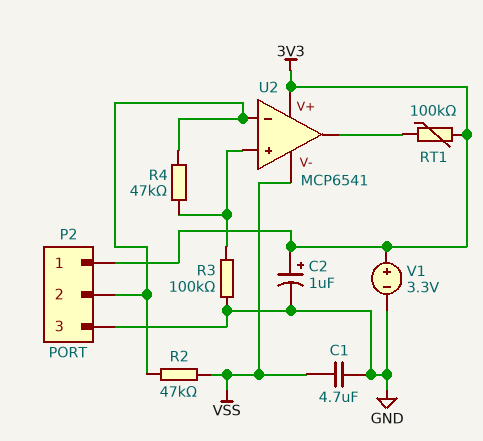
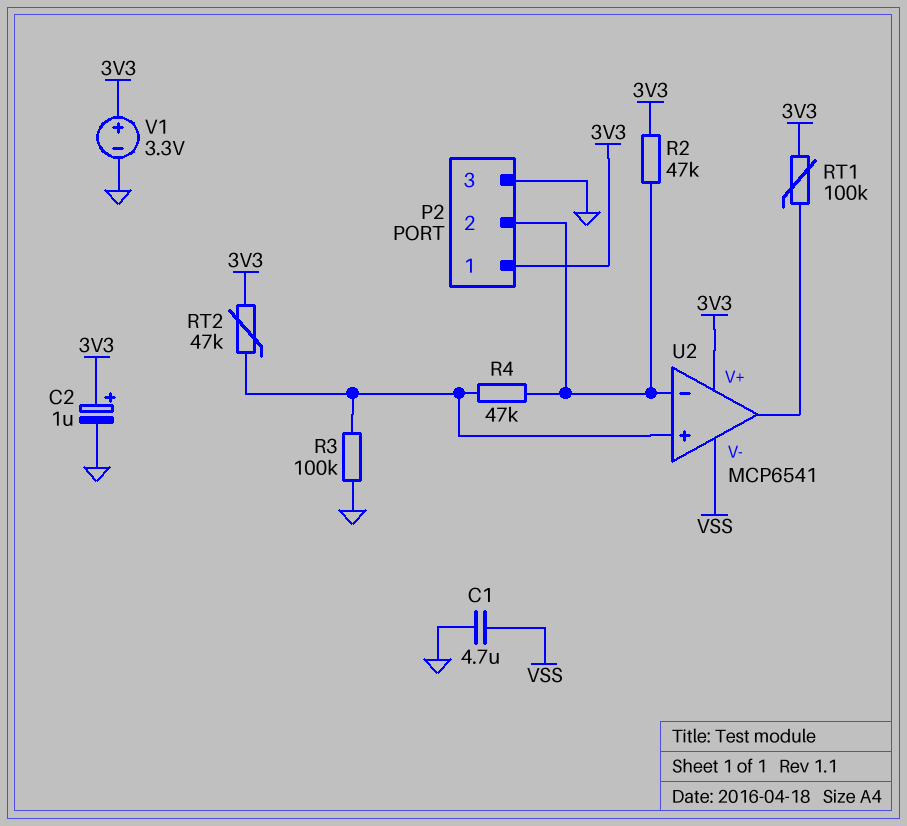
R2: 47k (P2/2, VSS) -> 47k (3V3, P2/2)
RT2: none -> 47k (3V3, U2/in+)

